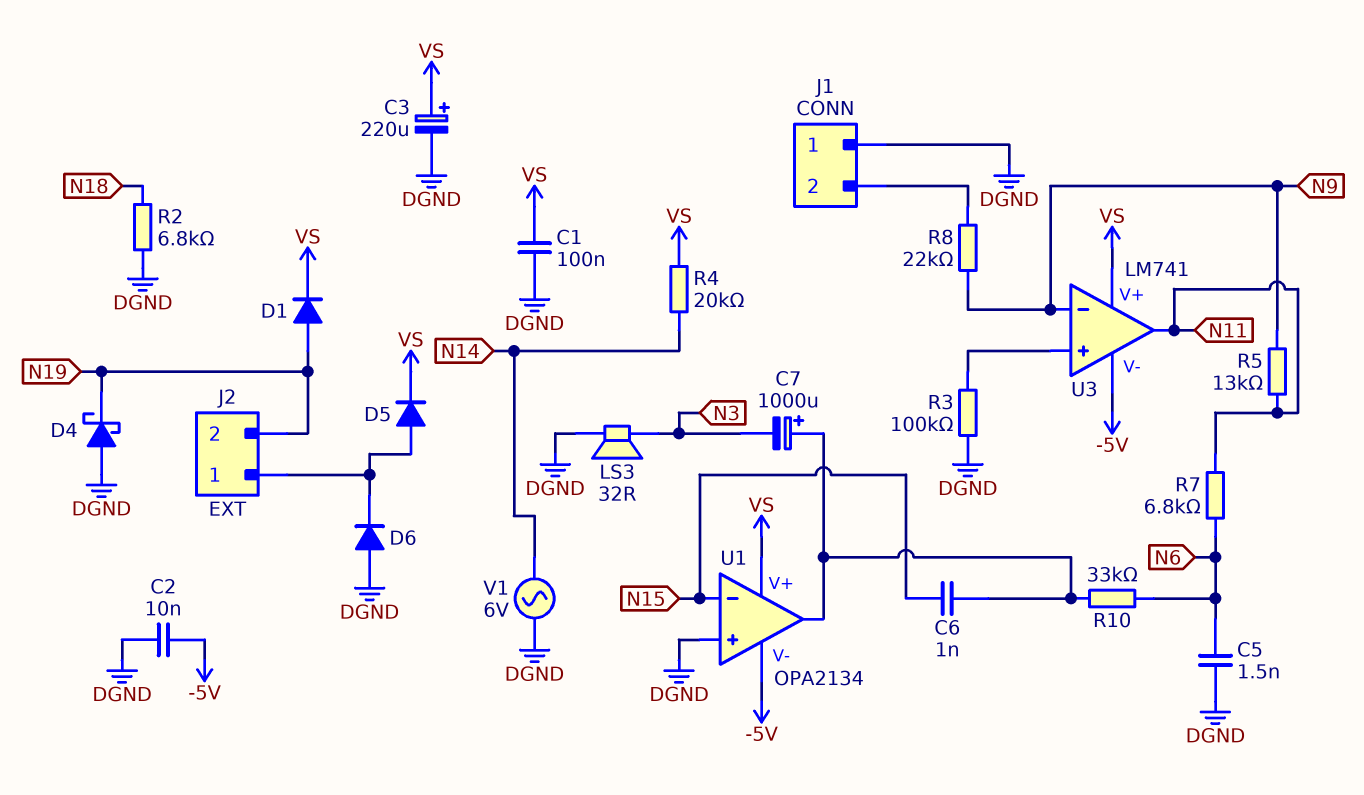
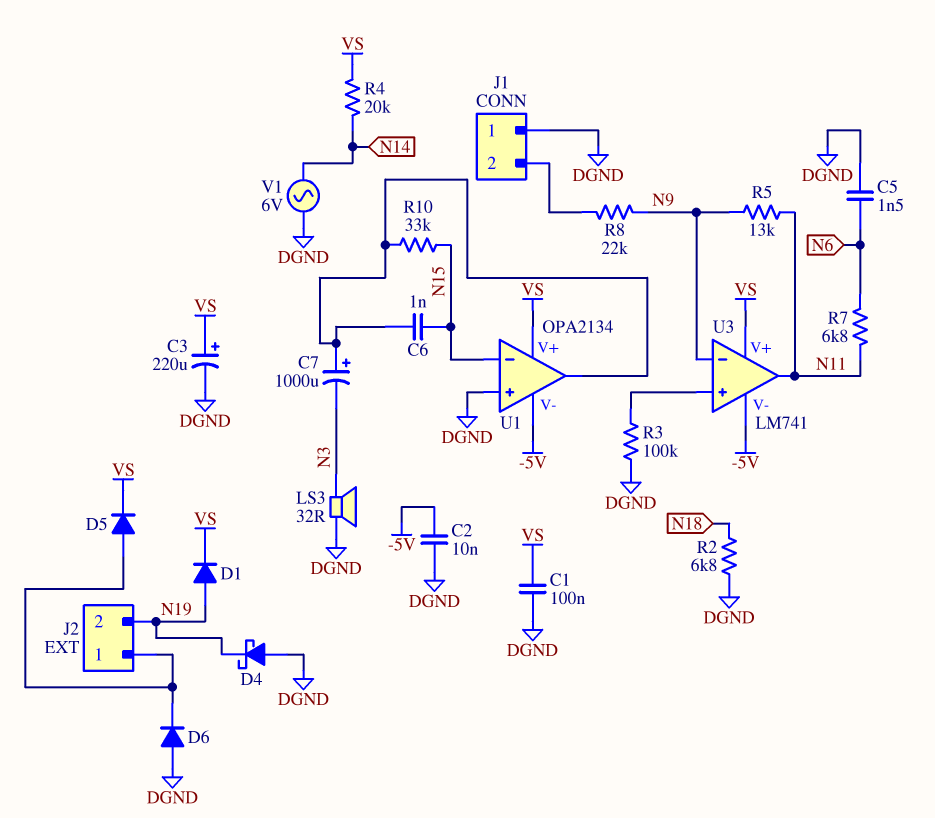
R10: 33k (N6, U1/out) -> 33k (N15, U1/out)

